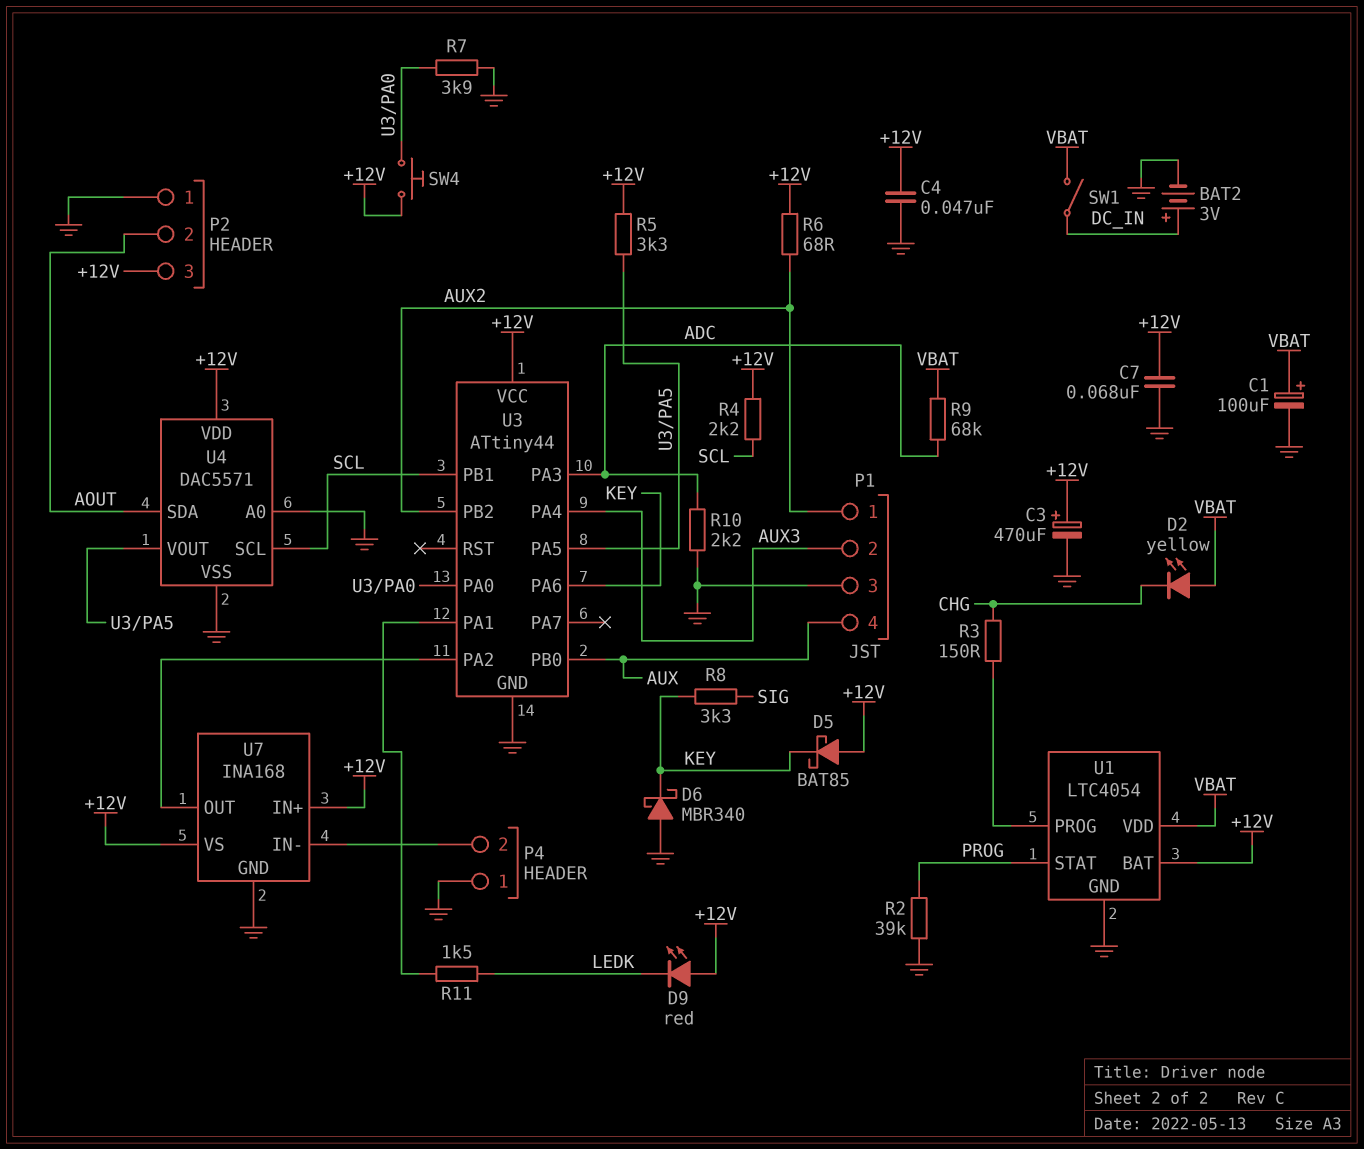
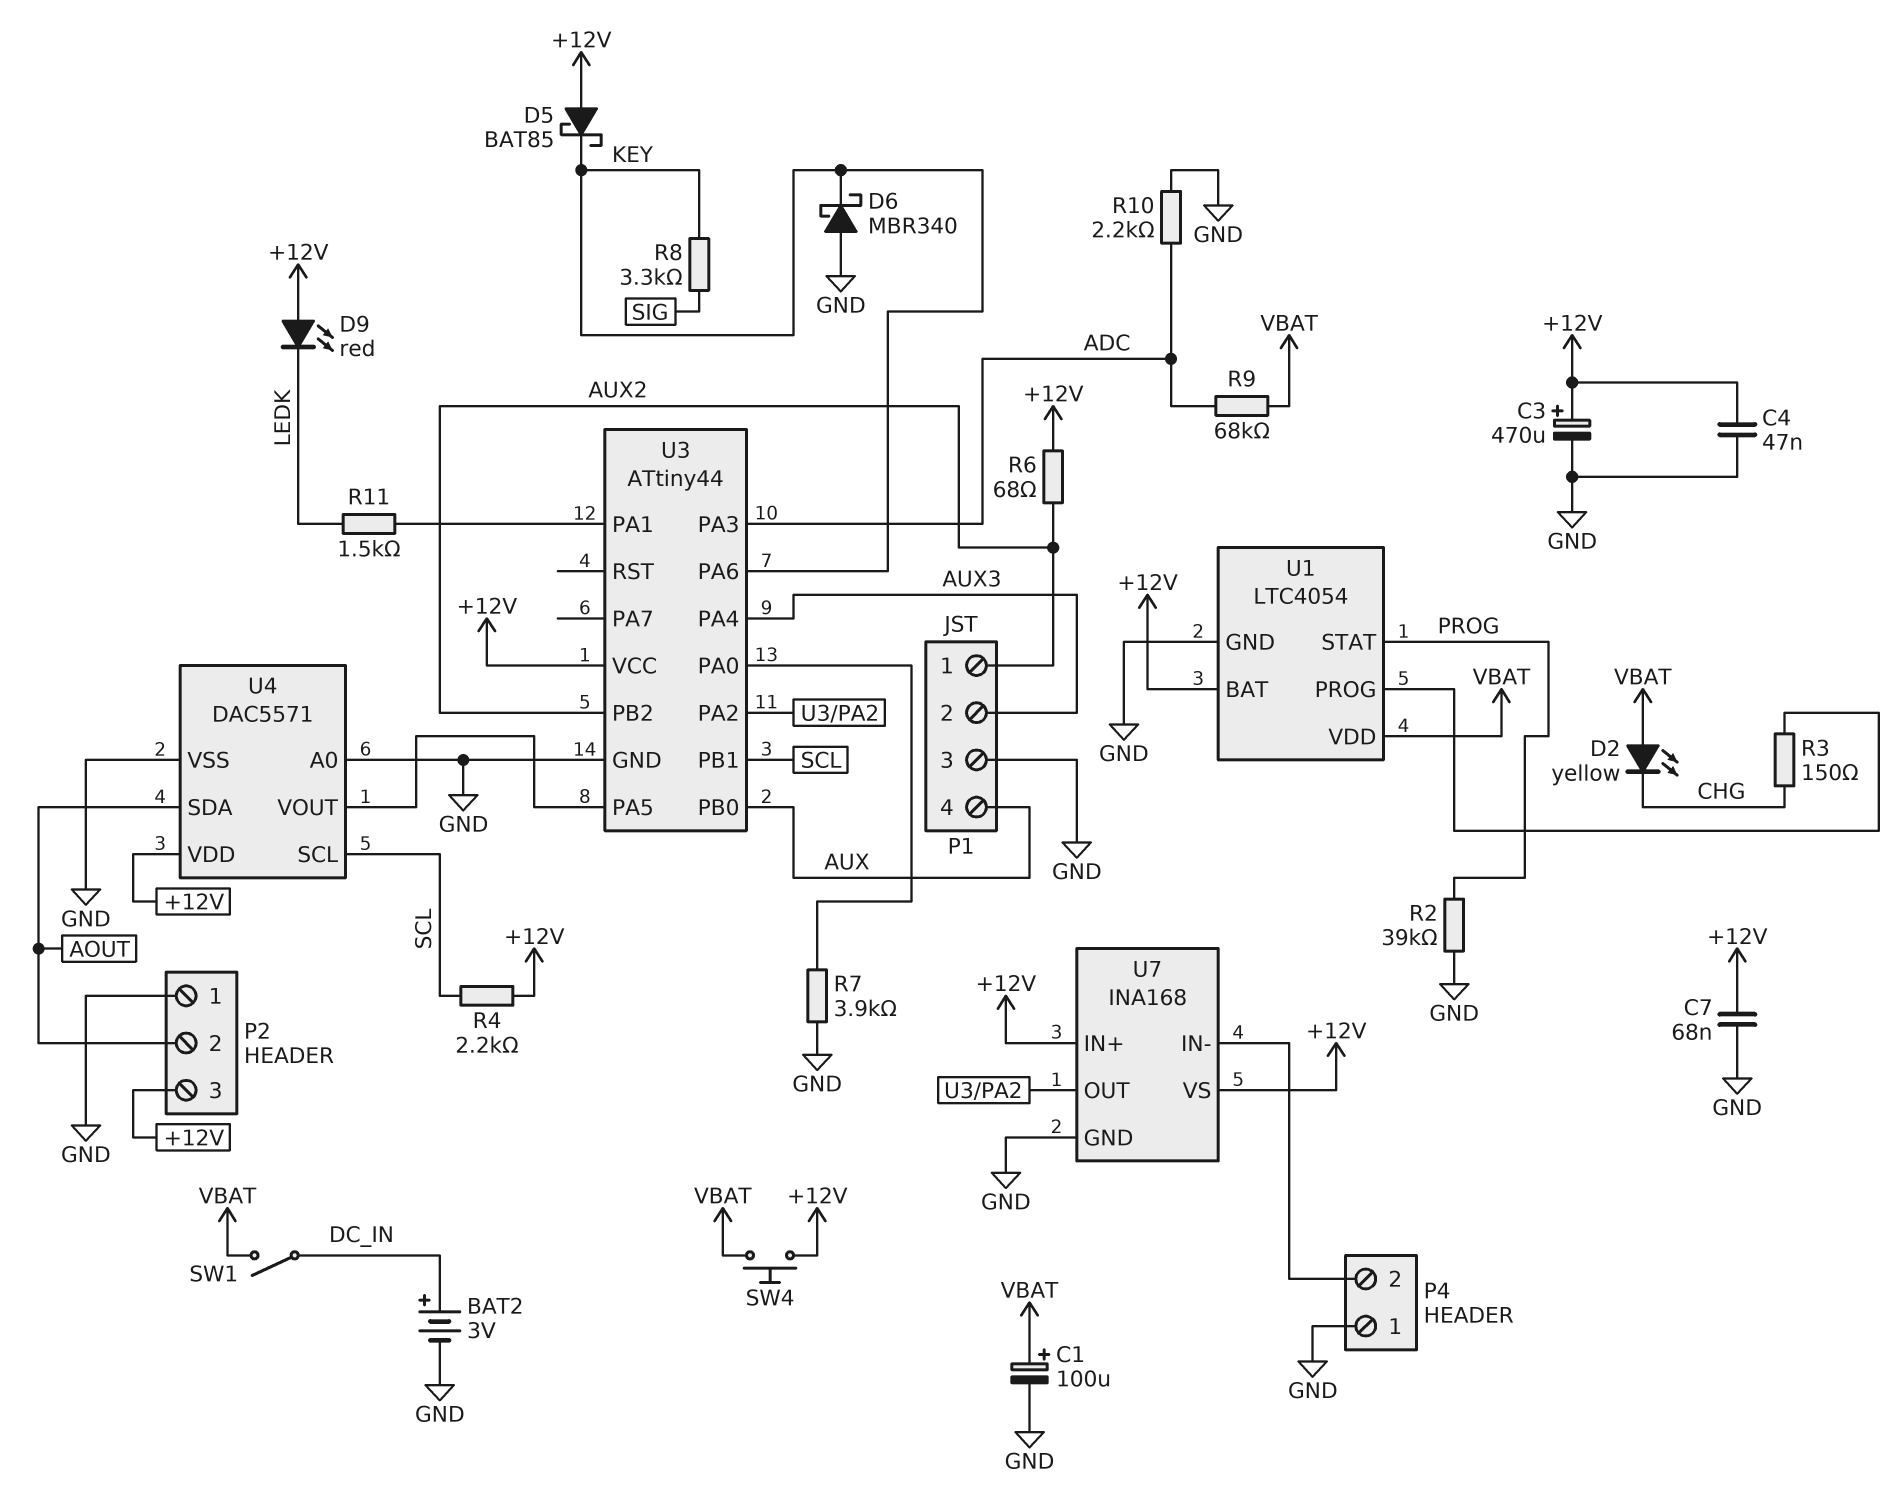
R5: 3.3k (+12V, U3/PA5) -> none
SW4: button (+12V, U3/PA0) -> button (+12V, VBAT)

